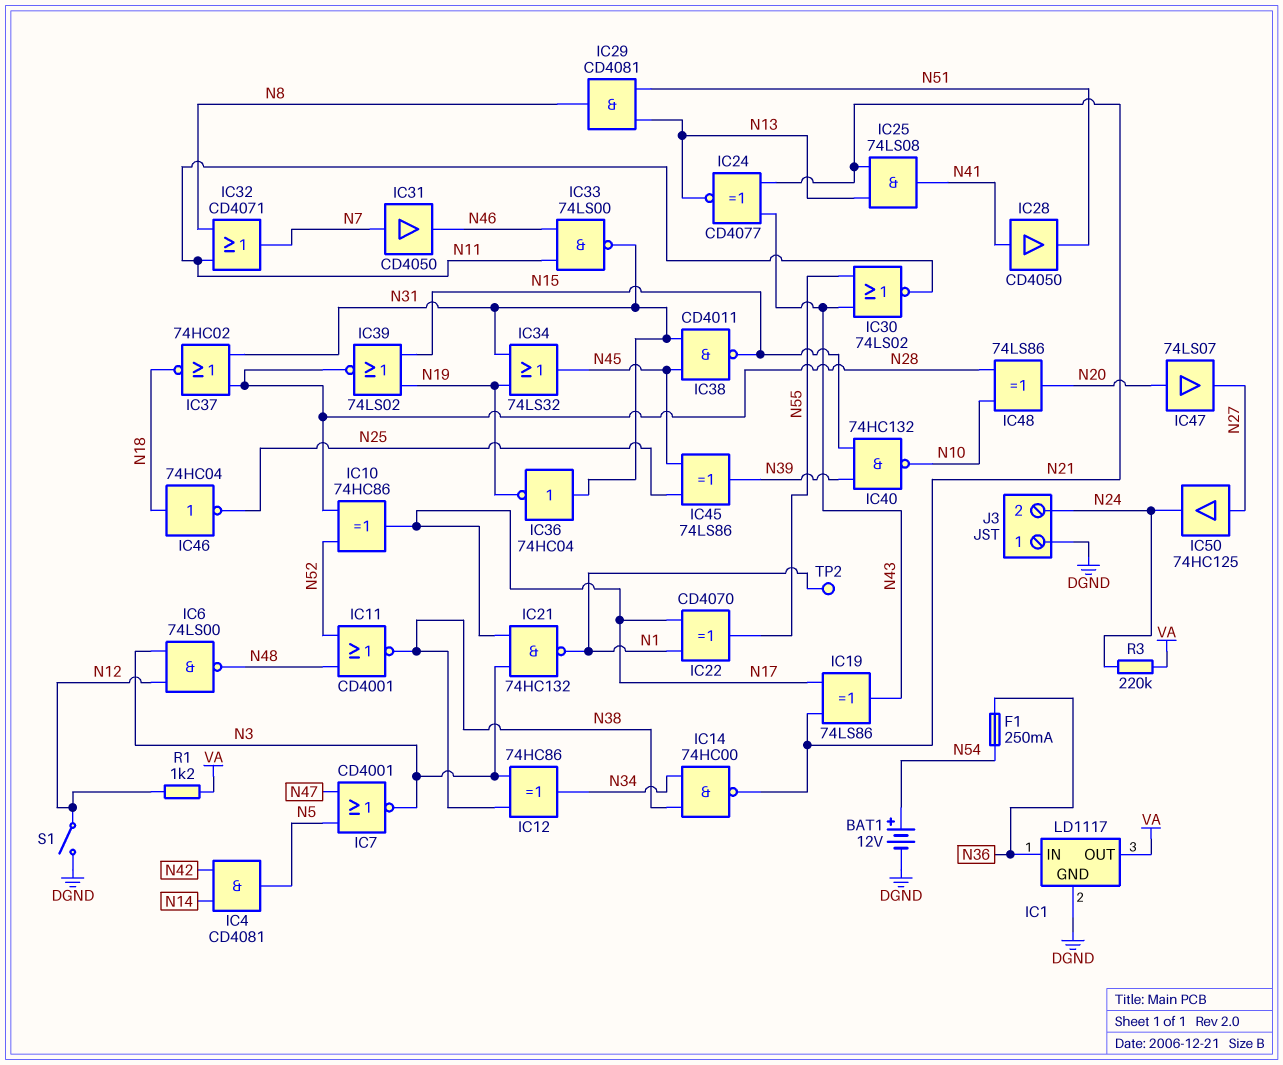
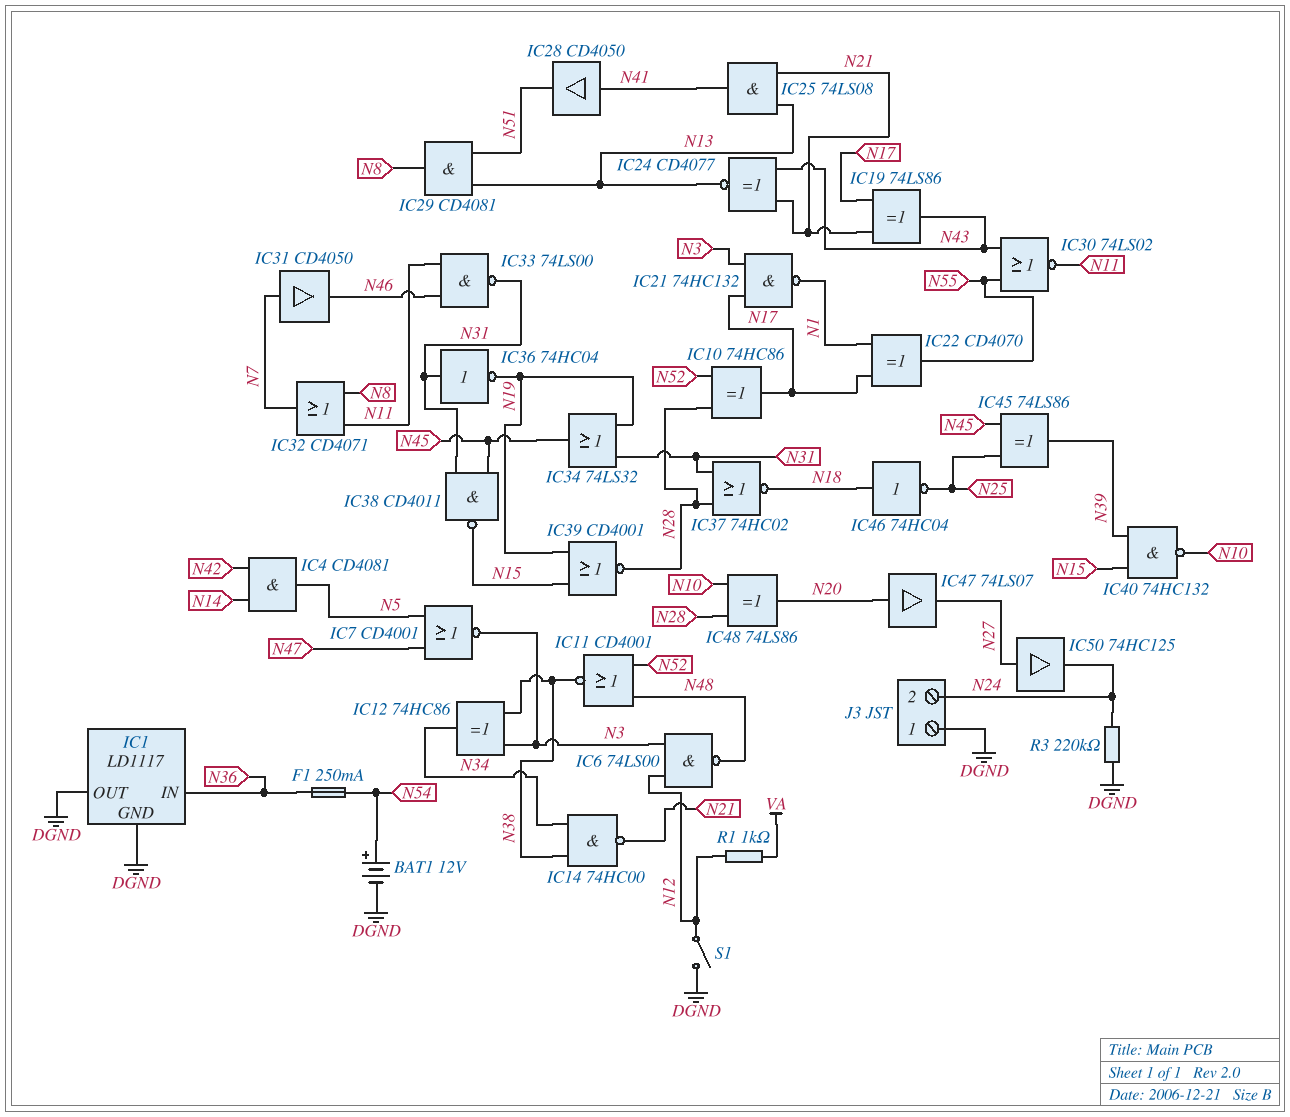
IC1 pin OUT: VA -> DGND
IC39: NOR 74LS02 (in N15, in N19, out N28) -> NOR CD4001 (in N15, in N19, out N28)
R1: 1.2k (N12, VA) -> 1k (N12, VA)
R3: 220k (N24, VA) -> 220k (DGND, N24)
TP2: test point (N1) -> none

